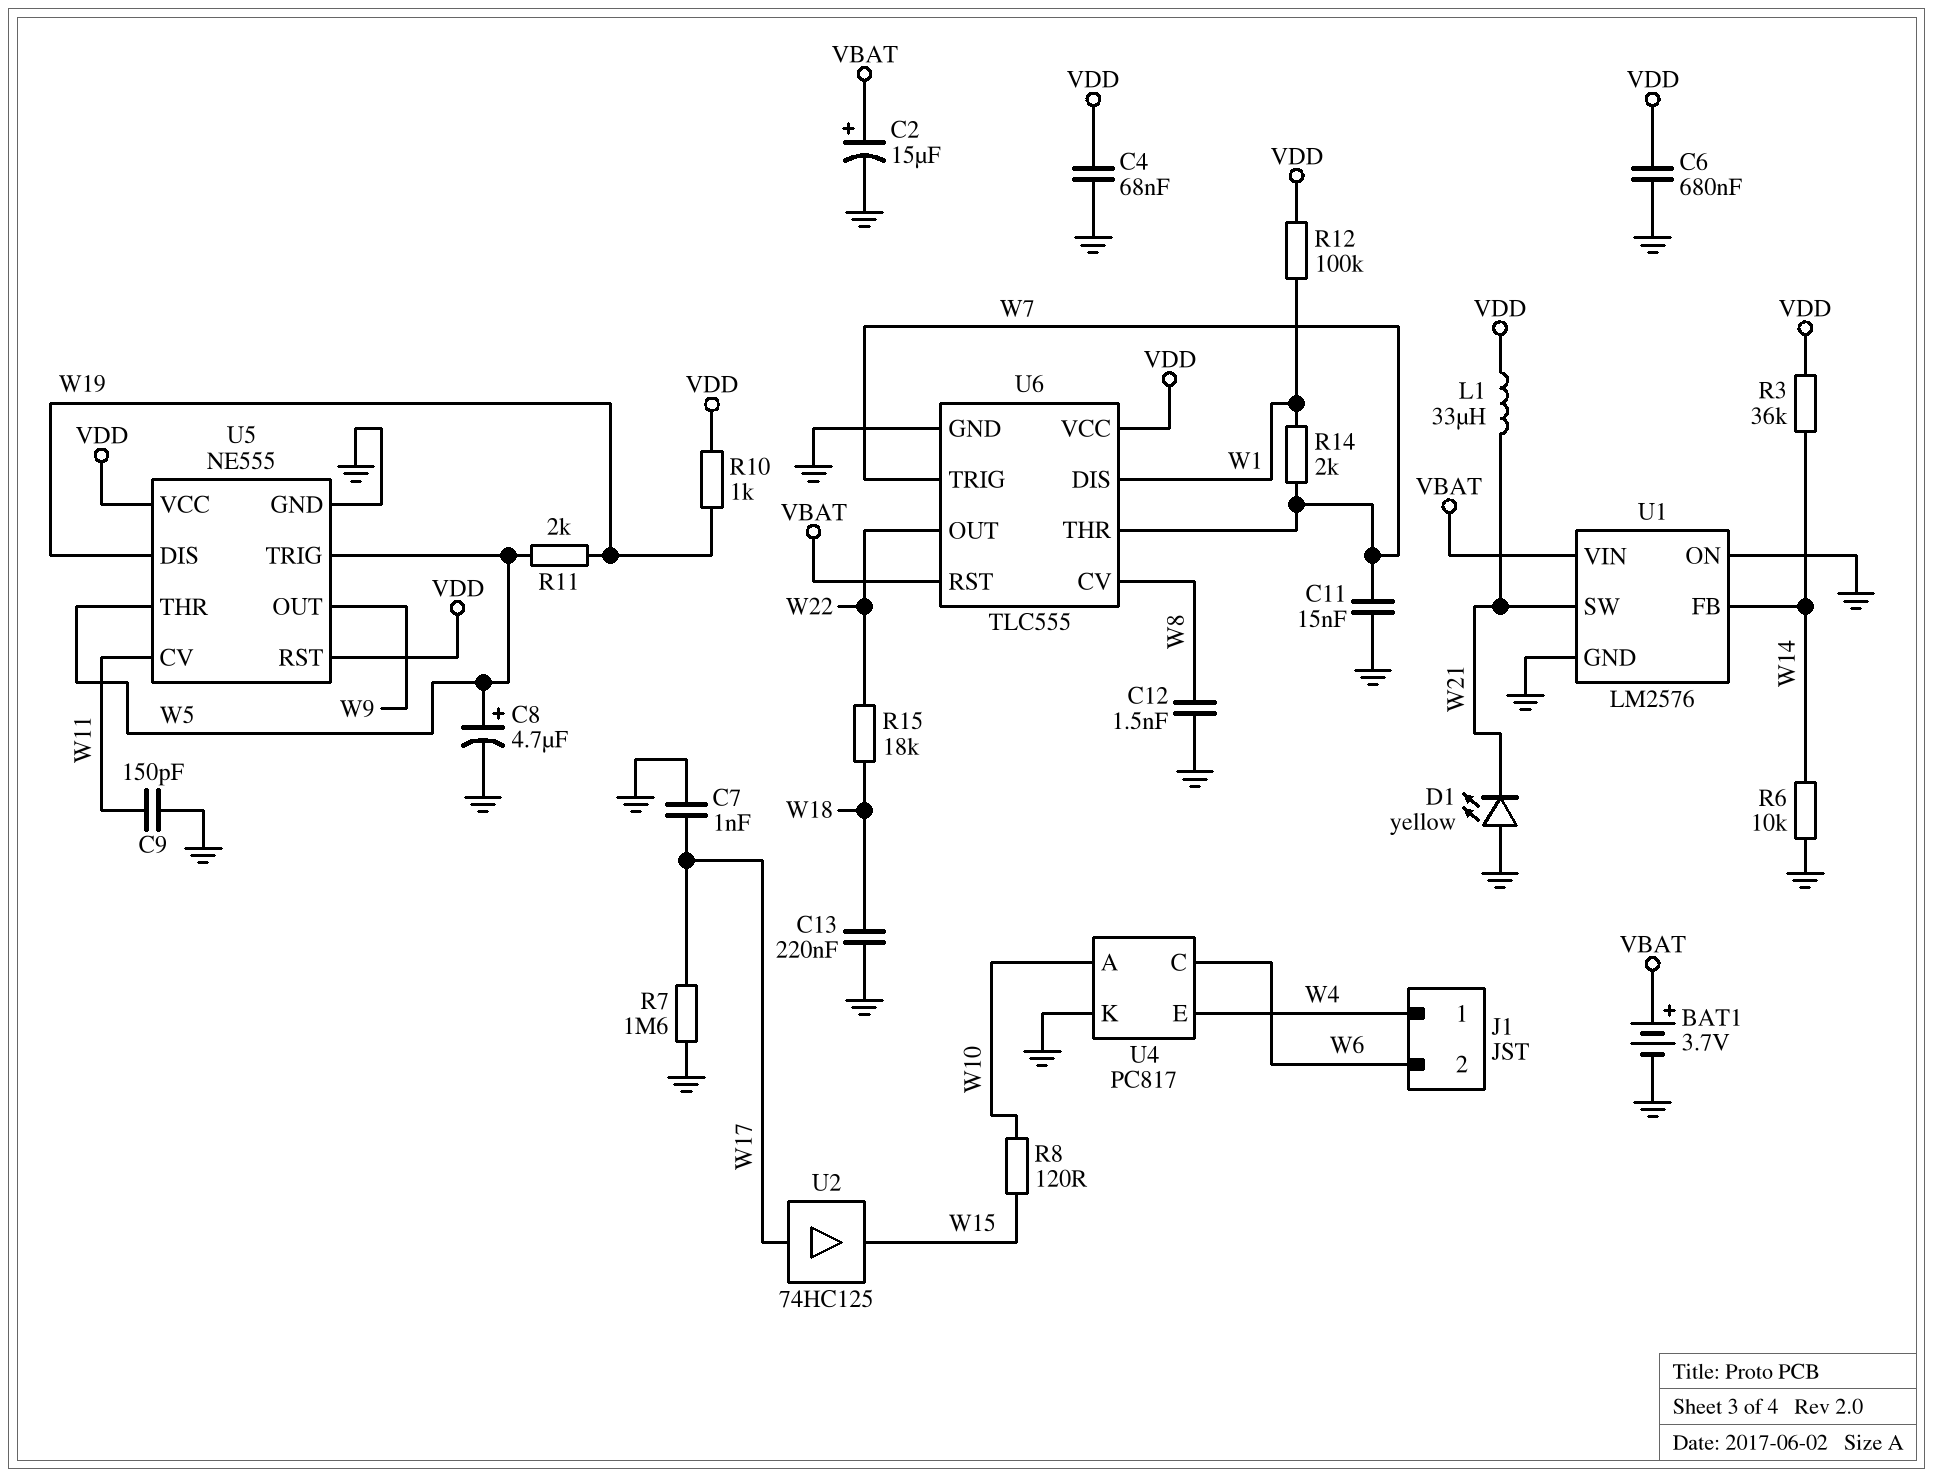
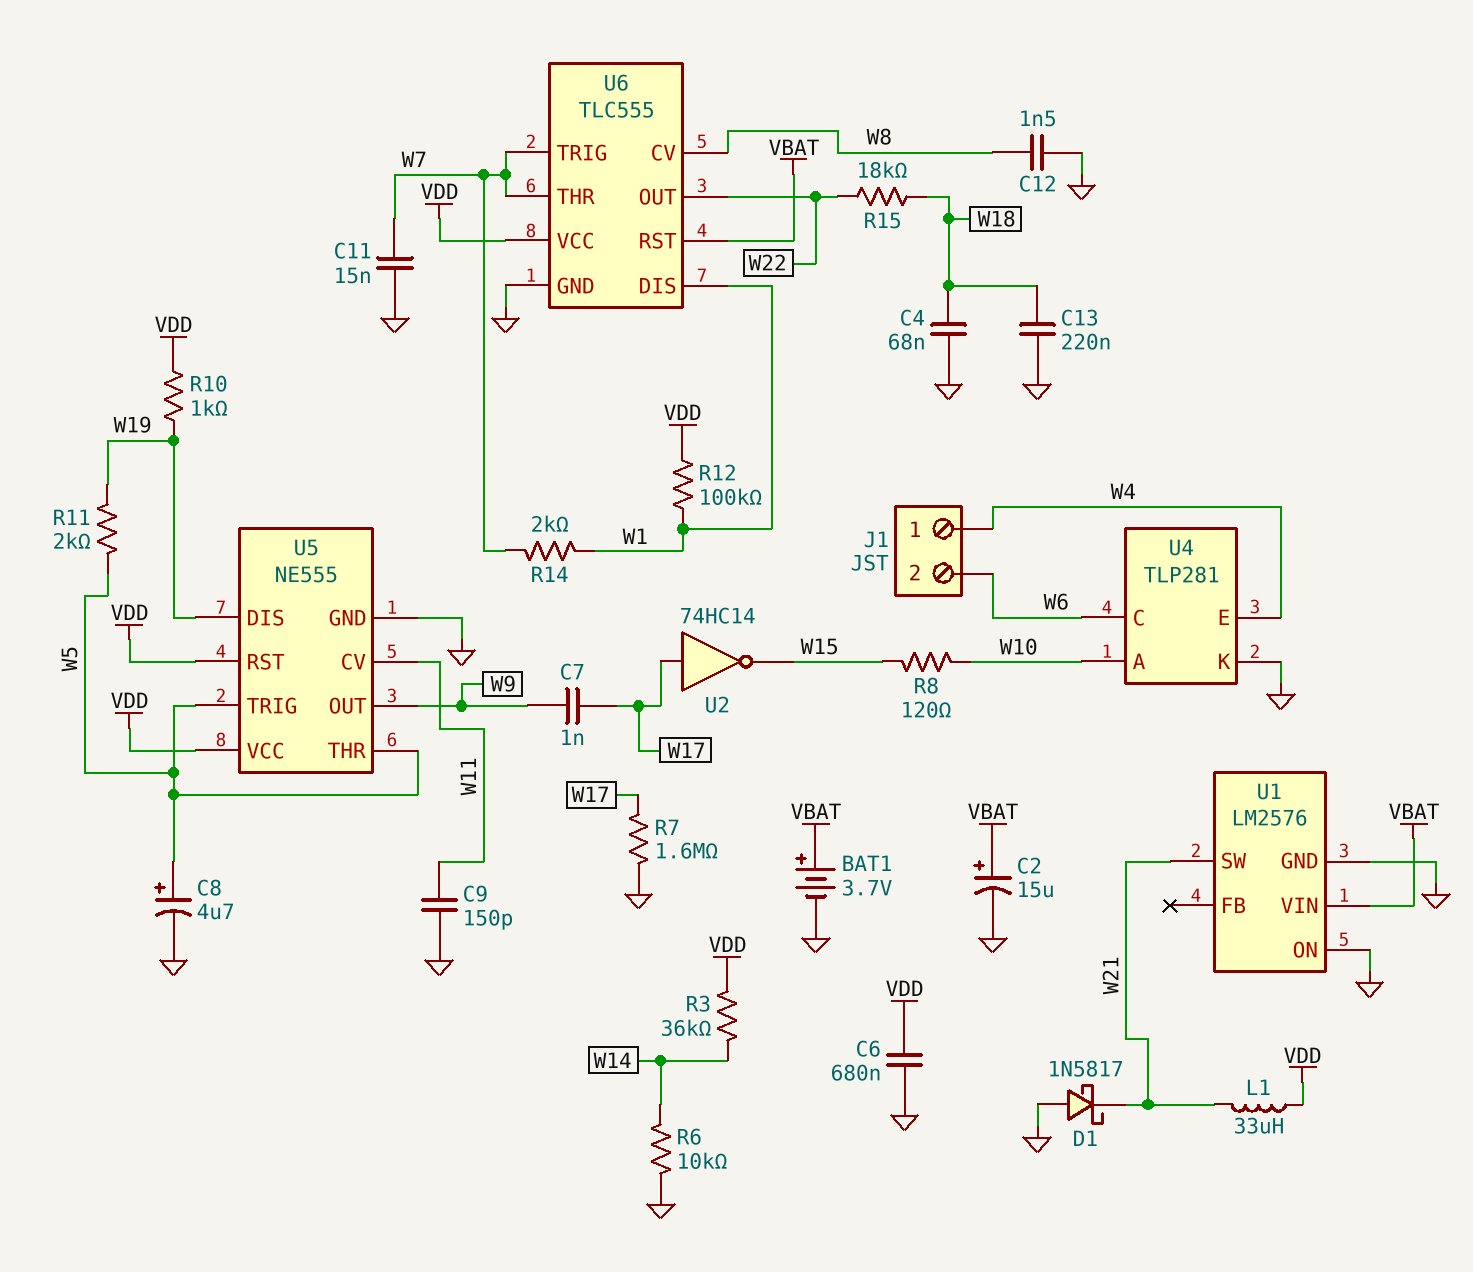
C4: 68nF (GND, VDD) -> 68nF (GND, W18)
C7: 1nF (GND, W17) -> 1nF (W9, W17)
D1: LED yellow (A GND, K W21) -> schottky 1N5817 (A GND, K W21)
U1 pin FB: W14 -> none
U2: buffer 74HC125 (in W17, out W15) -> NOT 74HC14 (in W17, out W15)
U4: PC817 -> TLP281

